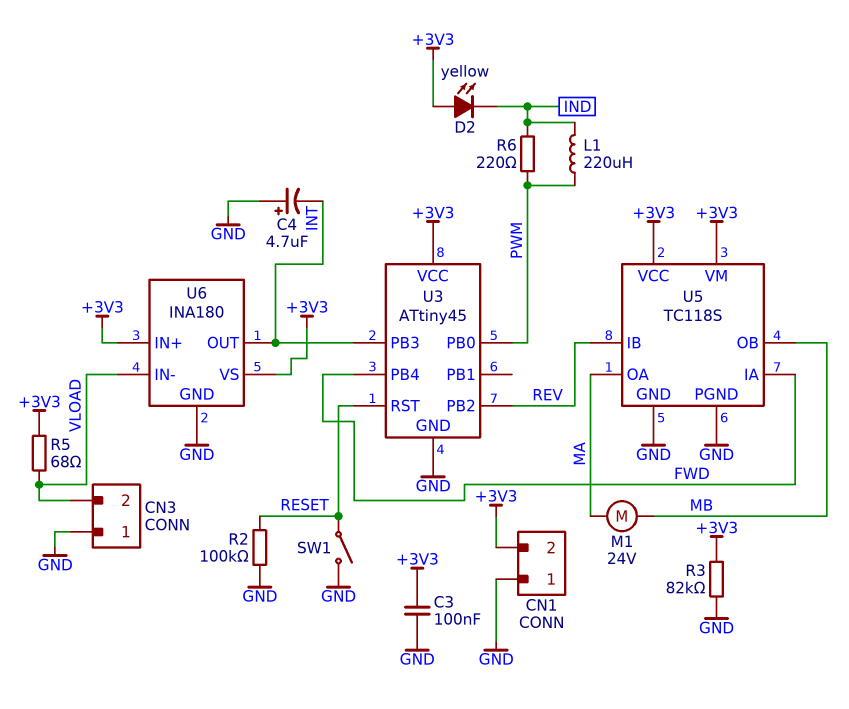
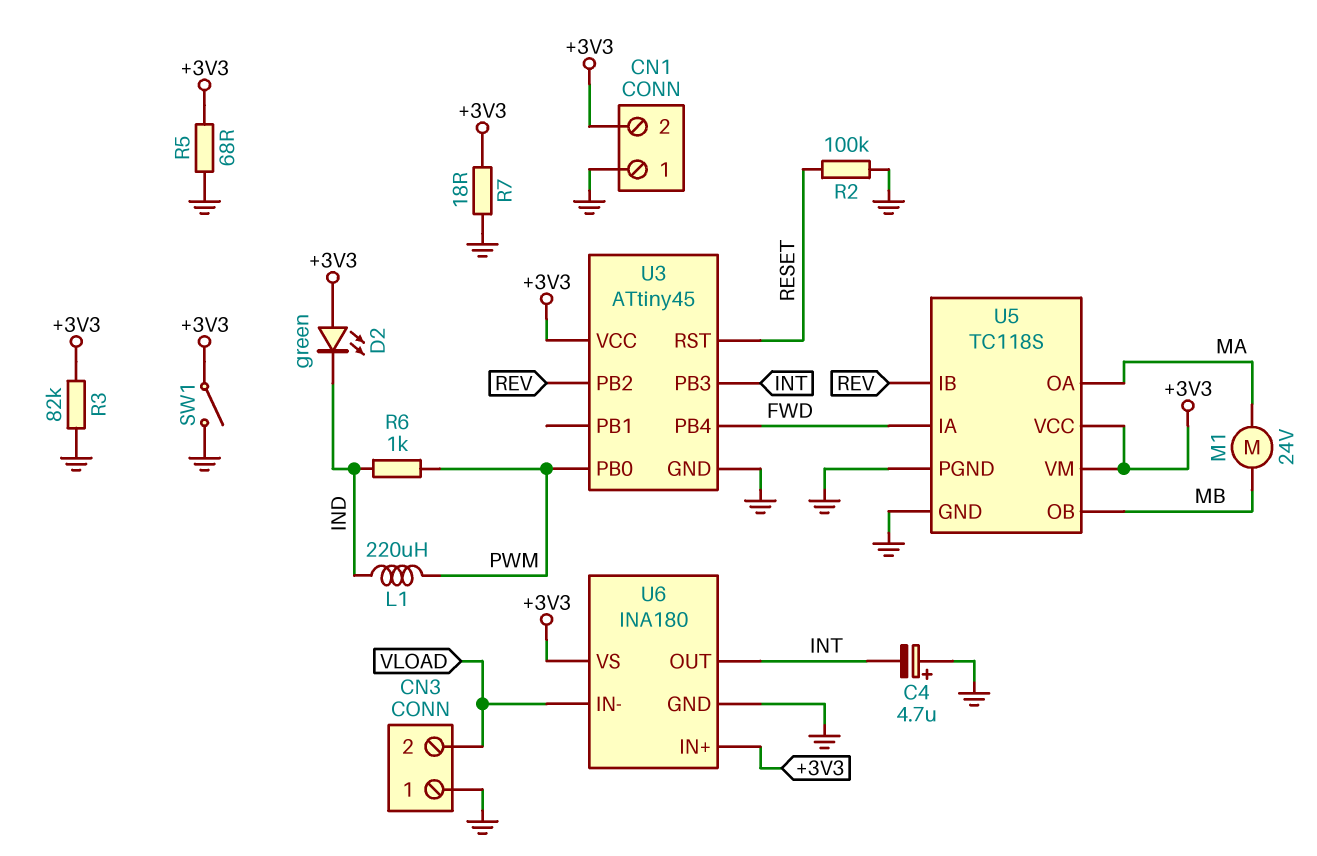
C3: 100nF (+3V3, GND) -> none
D2: LED yellow (A +3V3, K IND) -> LED green (A +3V3, K IND)
R5: 68 (+3V3, VLOAD) -> 68 (+3V3, GND)
R6: 220 (IND, PWM) -> 1k (IND, PWM)
R7: none -> 18 (+3V3, GND)
SW1: switch (GND, RESET) -> switch (+3V3, GND)

